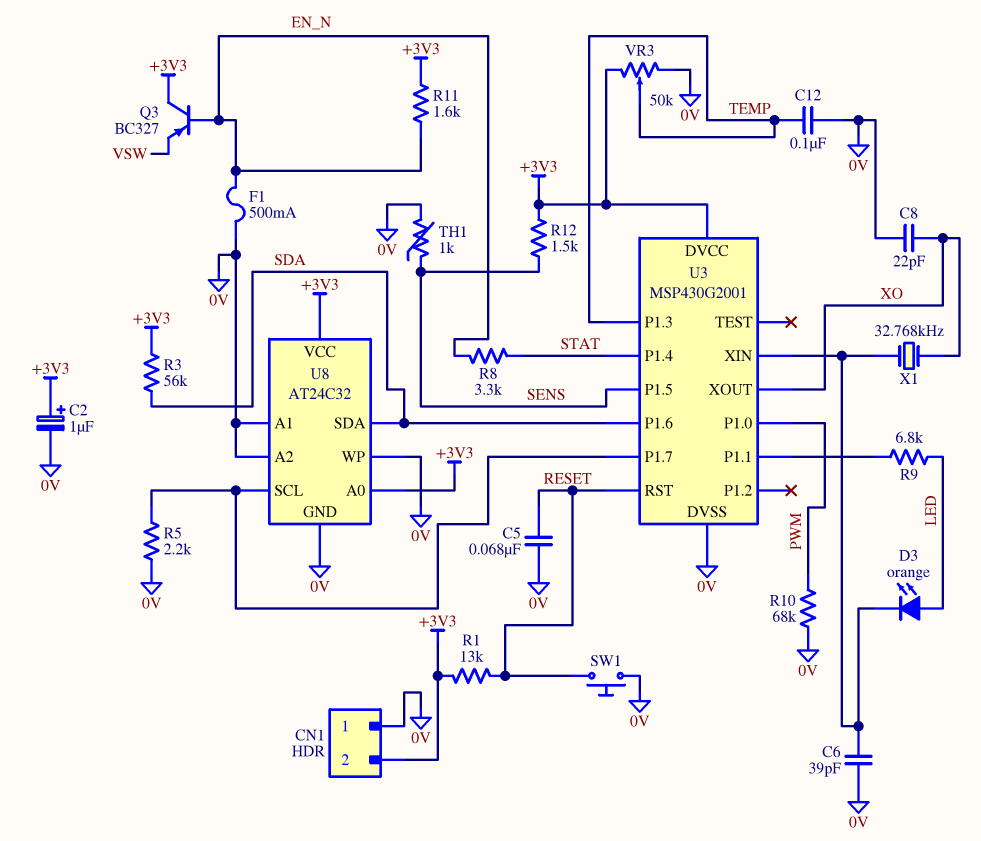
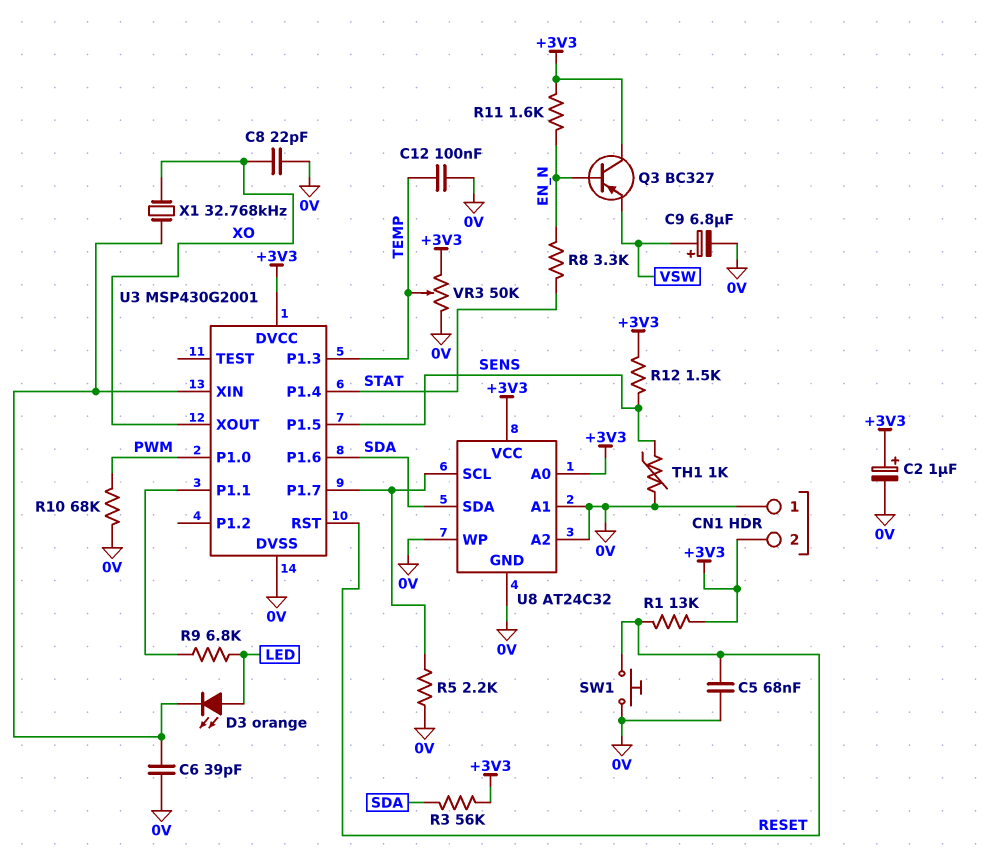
C9: none -> 6.8uF (plus VSW, minus 0V)
F1: 500mA (0V, EN_N) -> none

